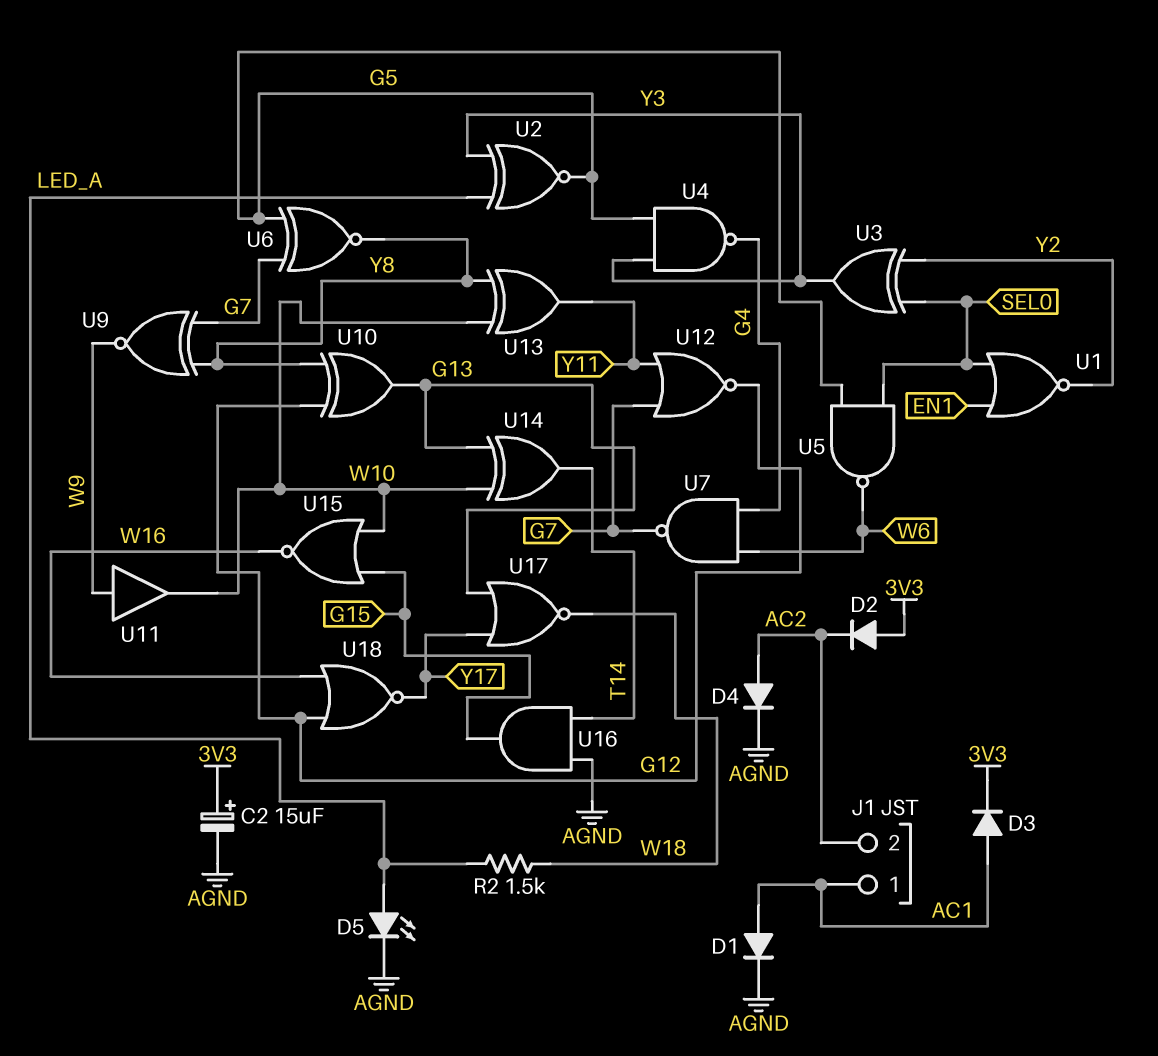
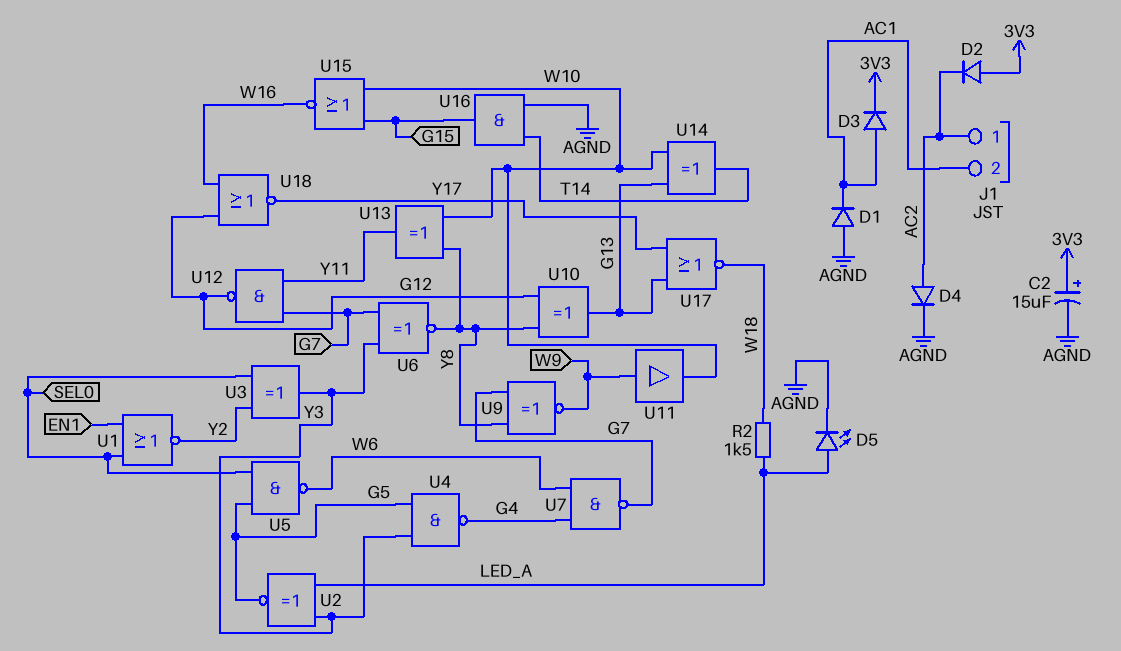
D1: diode (A AC1, K AGND) -> diode (A AGND, K AC1)
J1 pin 1: AC1 -> AC2
J1 pin 2: AC2 -> AC1
U6: XNOR (in G5, in G7, out Y8) -> XNOR (in G7, in Y3, out Y8)
U12: NOR (in G7, in Y11, out G12) -> NAND (in G7, in Y11, out G12)

